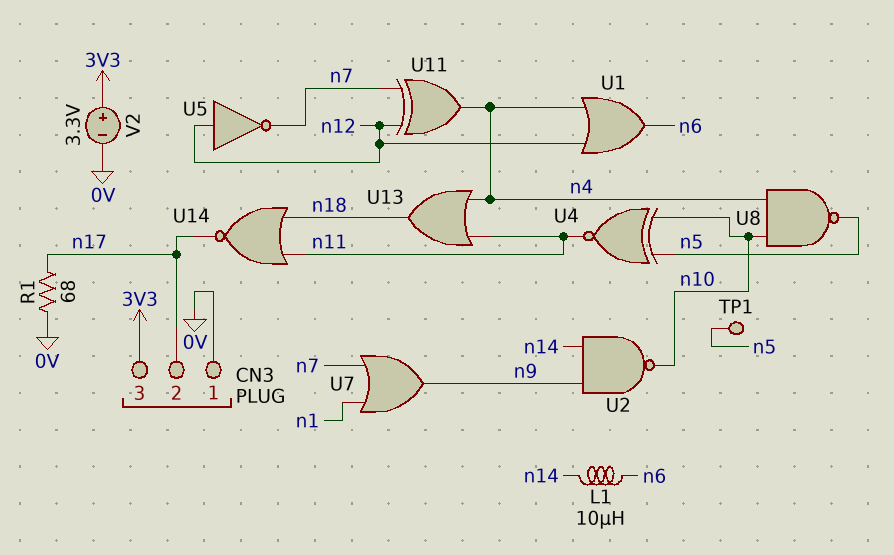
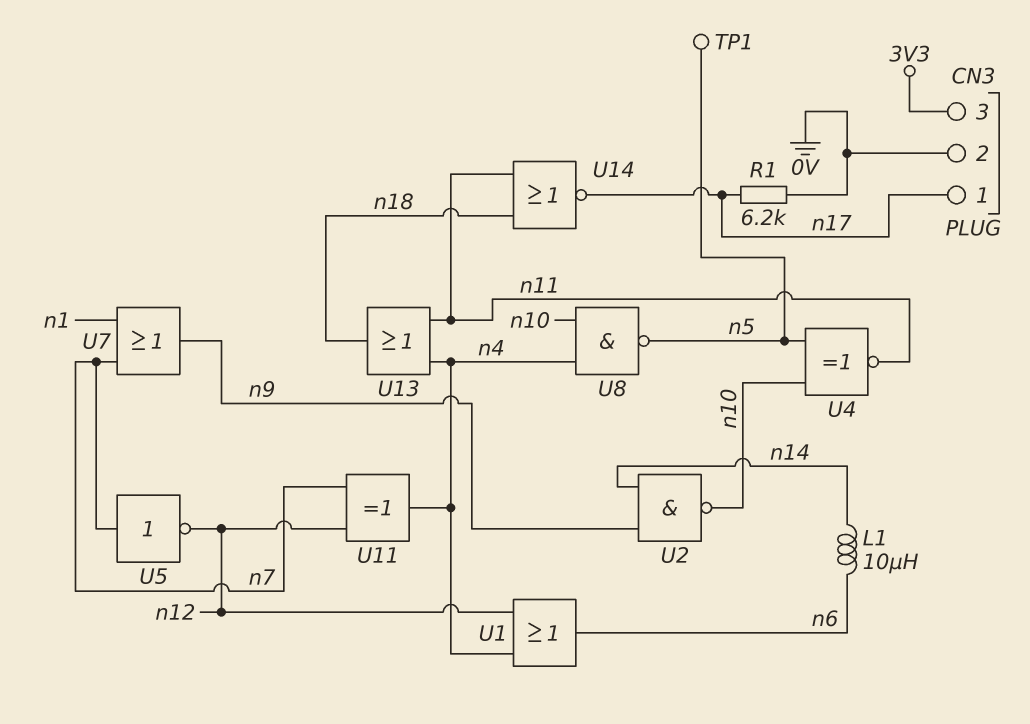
CN3 pin 1: 0V -> n17
CN3 pin 2: n17 -> 0V
R1: 68 (0V, n17) -> 6.2k (0V, n17)
U5: NOT (in n12, out n7) -> NOT (in n7, out n12)
V2: 3.3V (plus 3V3, minus 0V) -> none

